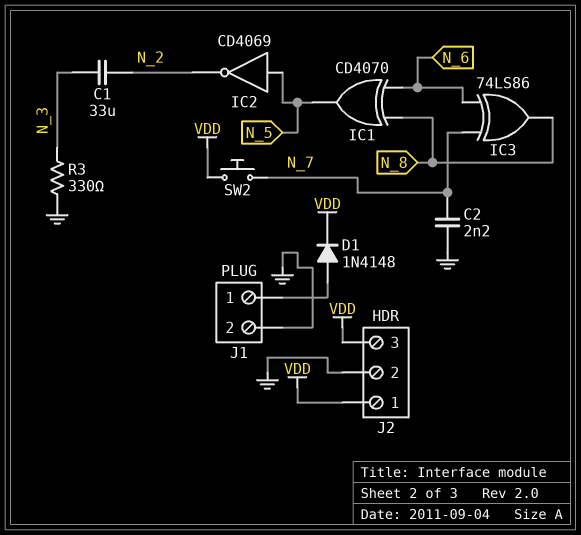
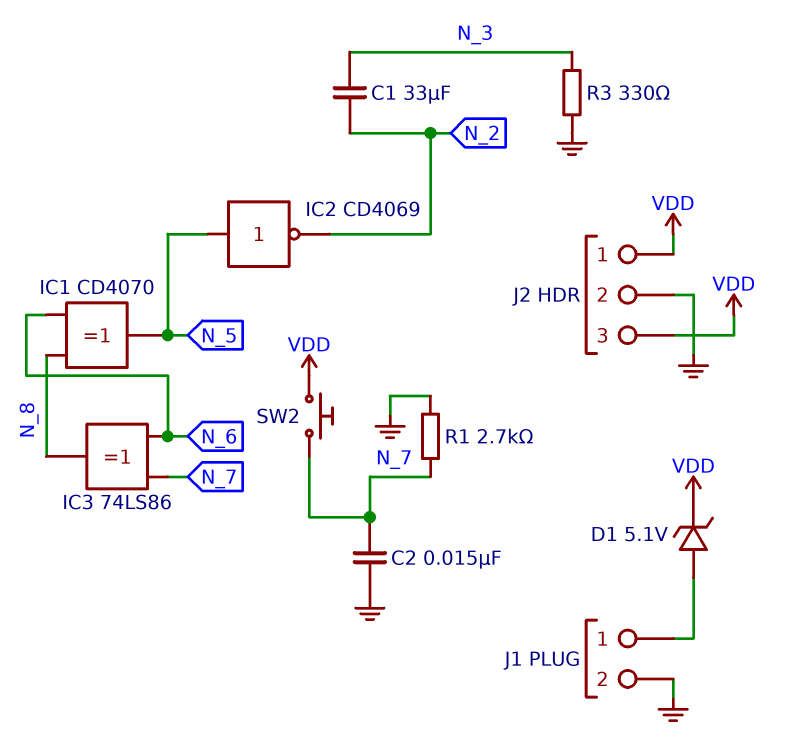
C2: 2.2nF (GND, N_7) -> 15nF (GND, N_7)
D1: diode 1N4148 (A J1/1, K VDD) -> zener 5.1V (A J1/1, K VDD)
R1: none -> 2.7k (GND, N_7)

